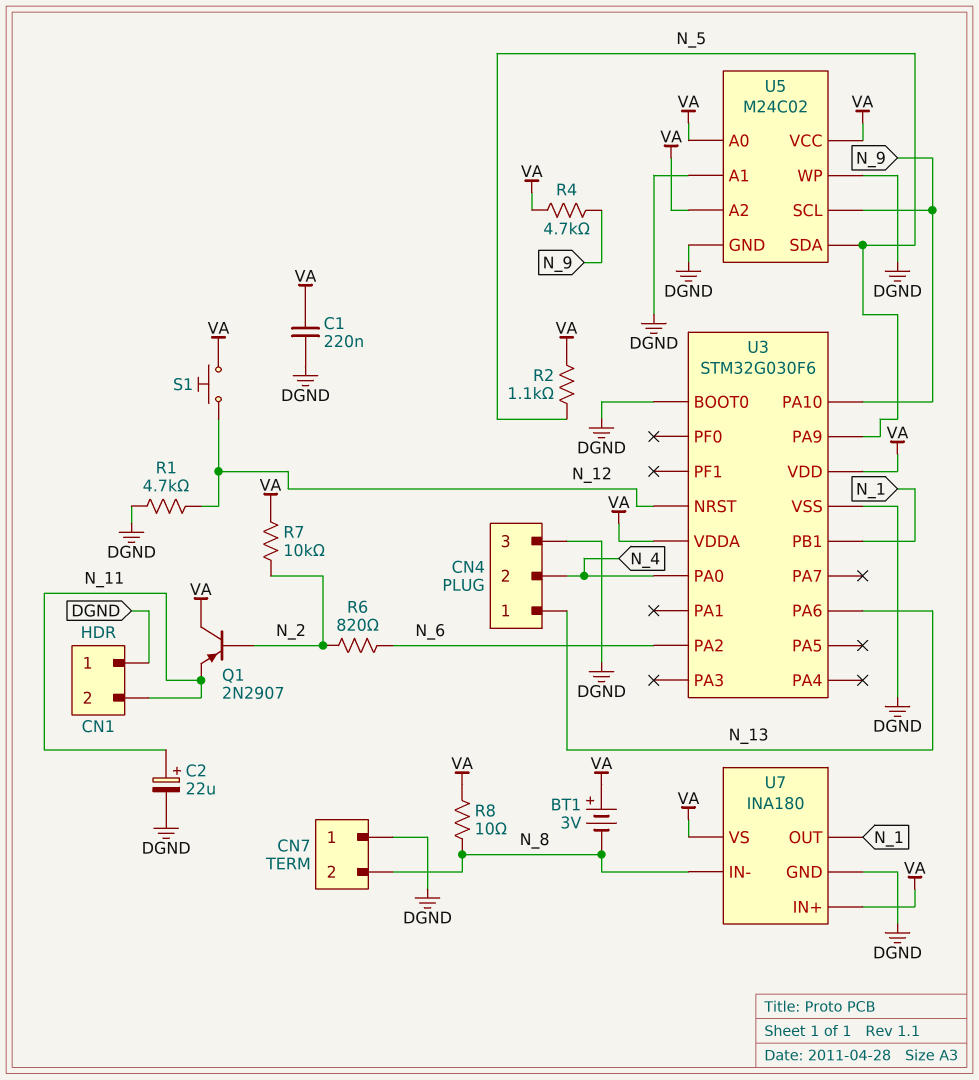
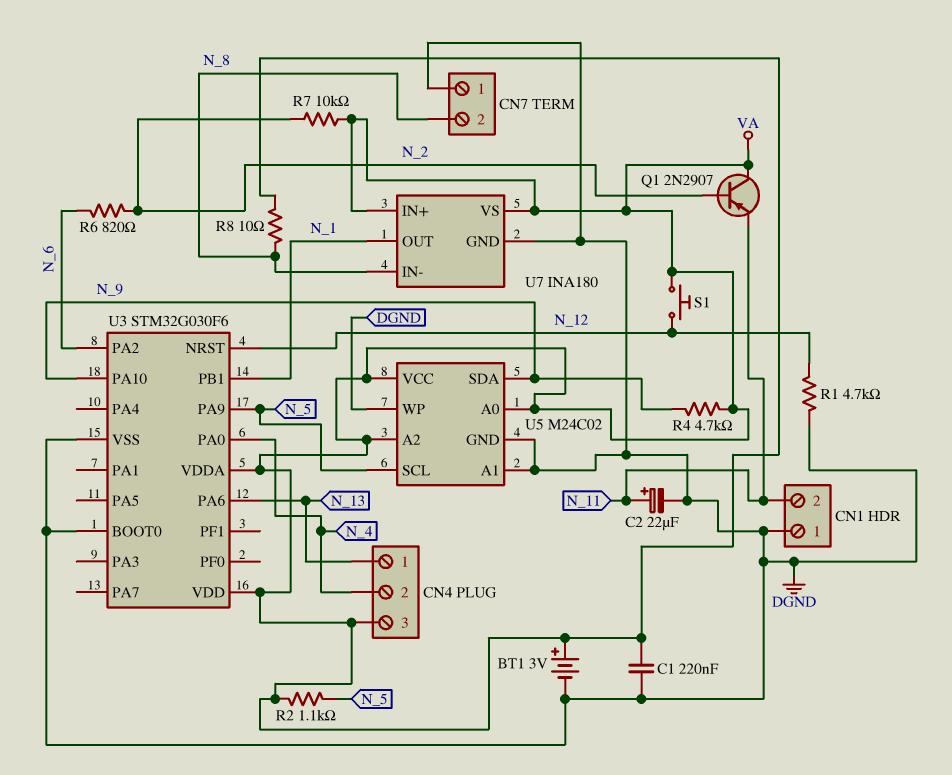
BT1: 3V (plus VA, minus N_8) -> 3V (plus VA, minus DGND)
CN4 pin 3: DGND -> VA
U5 pin SCL: N_9 -> N_5
U5 pin SDA: N_5 -> N_9

